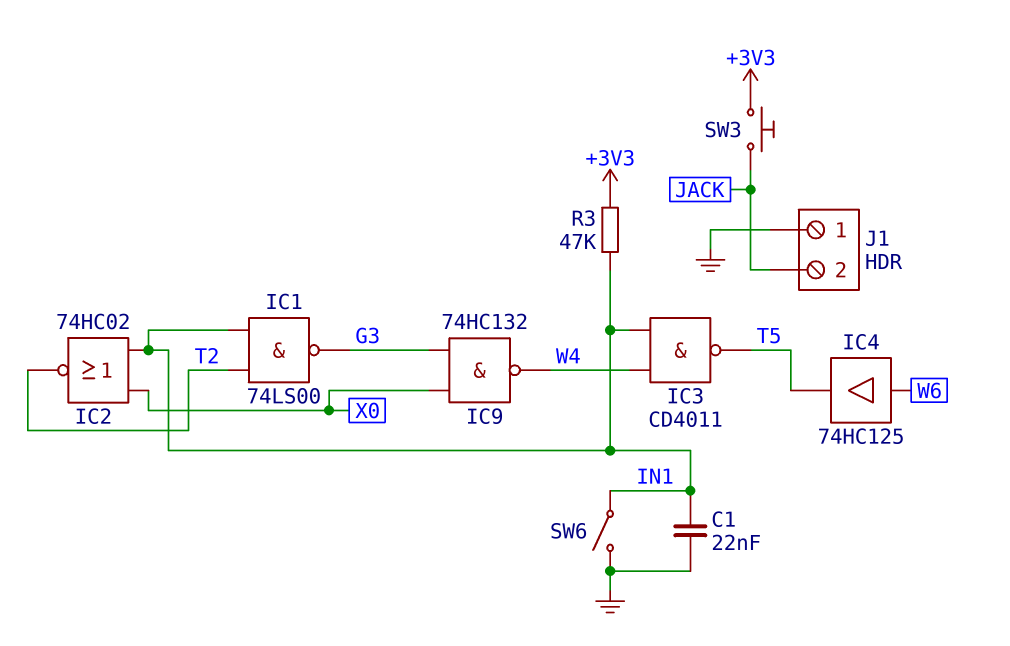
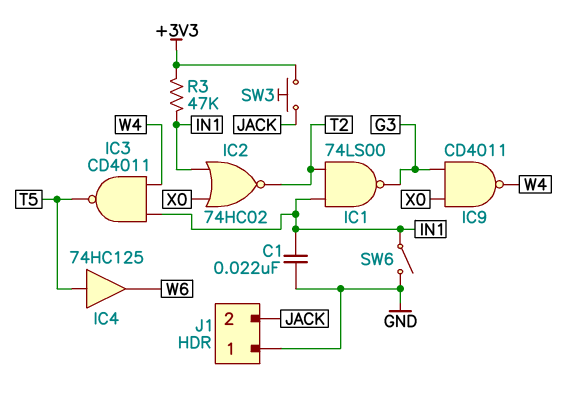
IC4: buffer 74HC125 (in W6, out T5) -> buffer 74HC125 (in T5, out W6)
IC9: NAND 74HC132 (in G3, in X0, out W4) -> NAND CD4011 (in G3, in X0, out W4)

